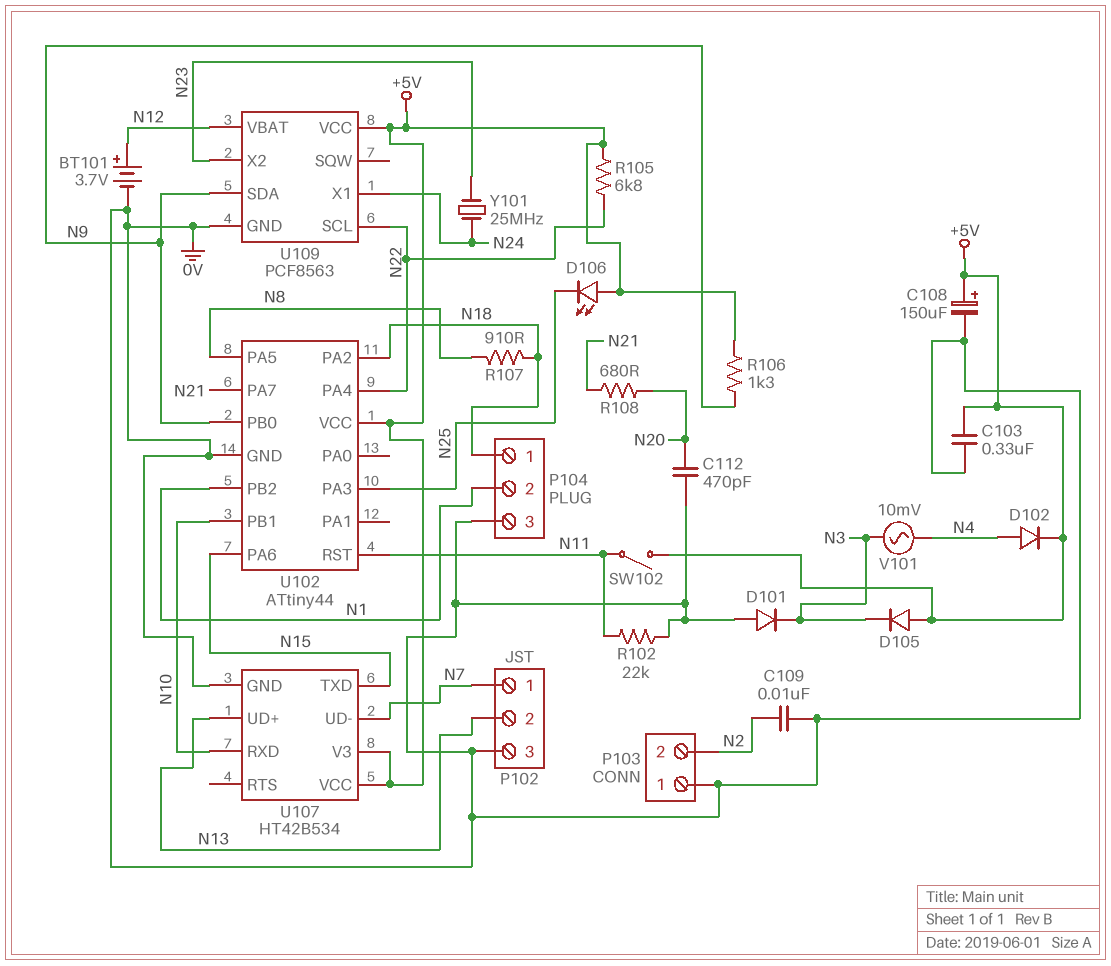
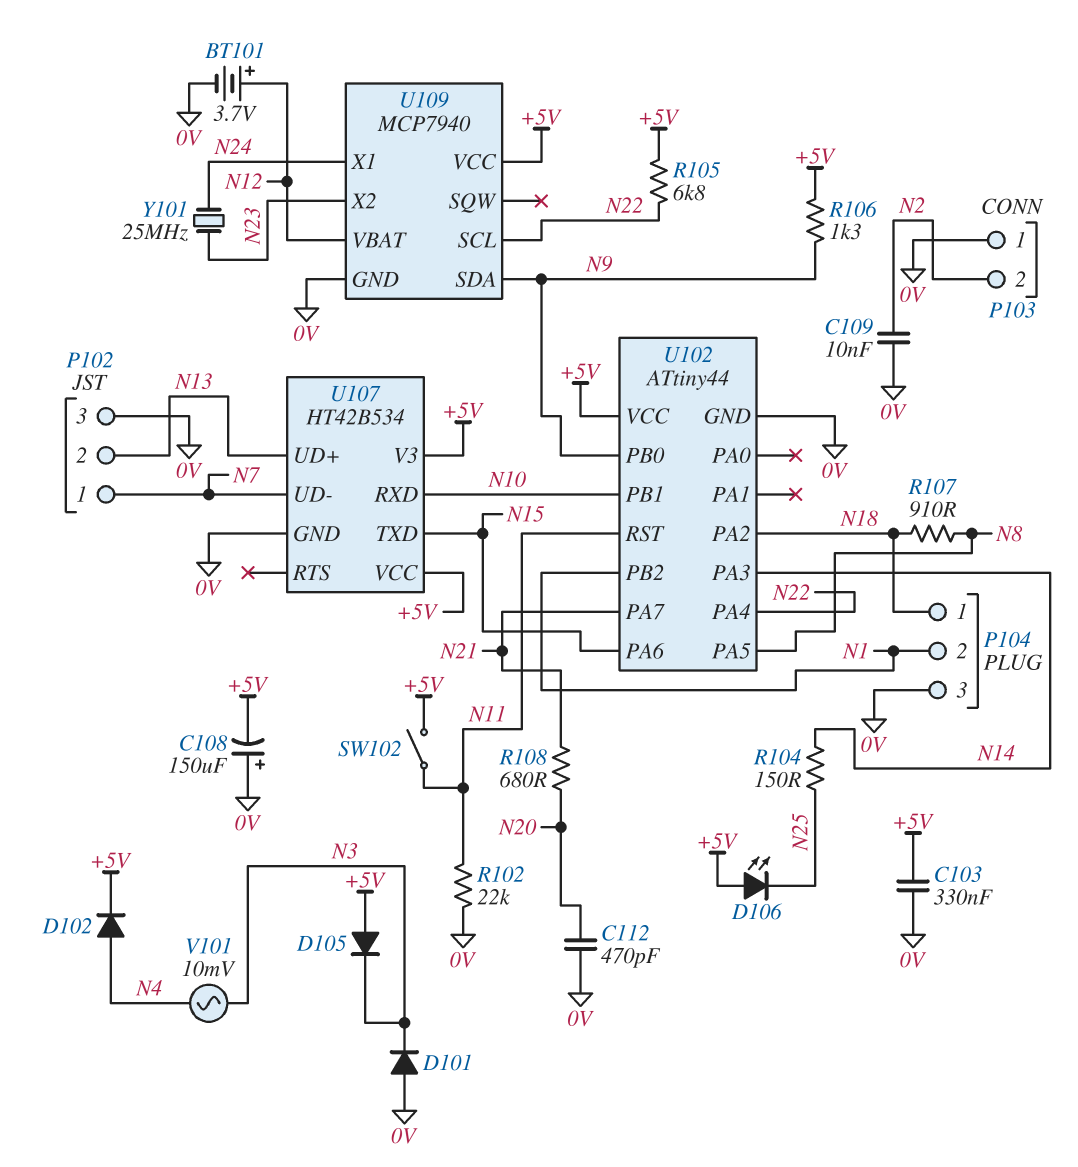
C108: 150uF (plus +5V, minus 0V) -> 150uF (plus 0V, minus +5V)
R104: none -> 150 (N14, N25)
U102 pin PA3: N25 -> N14
U109: PCF8563 -> MCP7940

